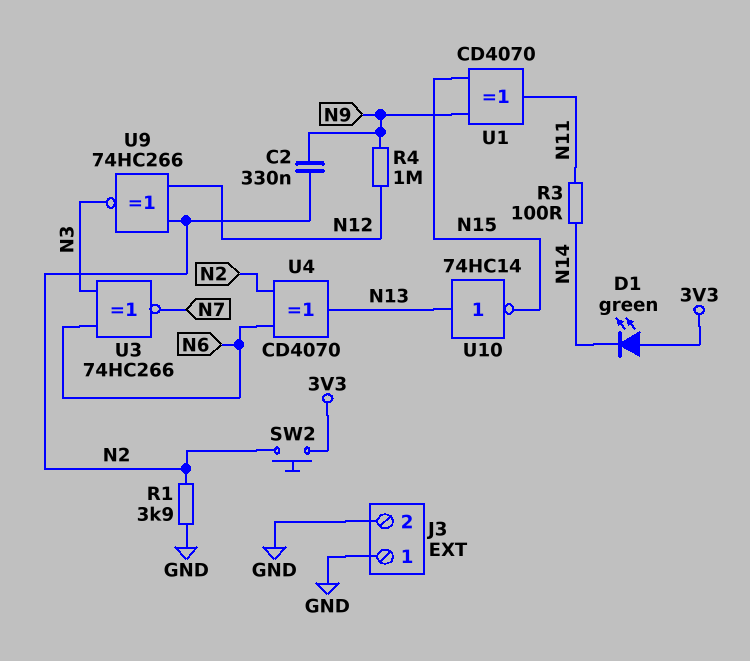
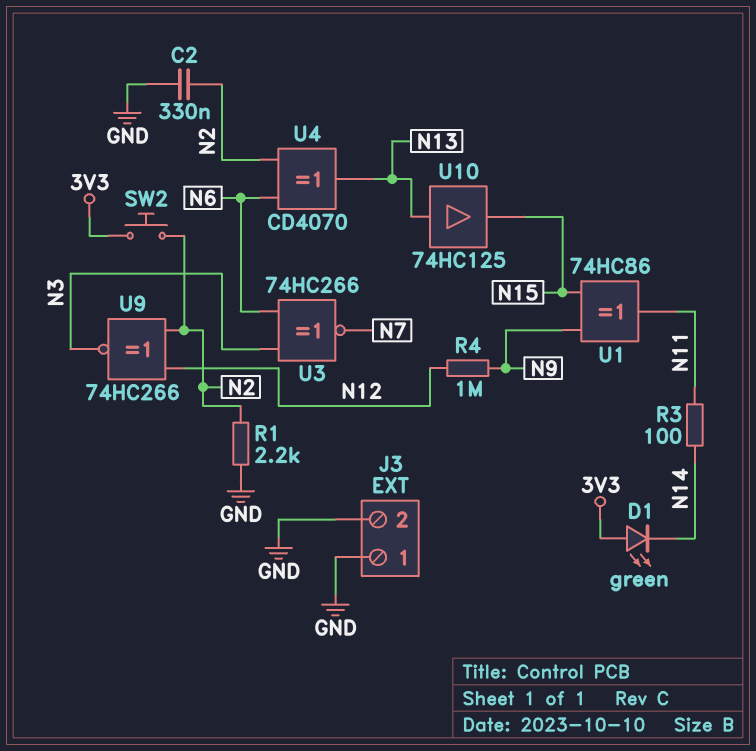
C2: 330nF (N2, N9) -> 330nF (GND, N2)
R1: 3.9k (GND, N2) -> 2.2k (GND, N2)
U1: XOR CD4070 (in N9, in N15, out N11) -> XOR 74HC86 (in N9, in N15, out N11)
U10: NOT 74HC14 (in N13, out N15) -> buffer 74HC125 (in N13, out N15)

